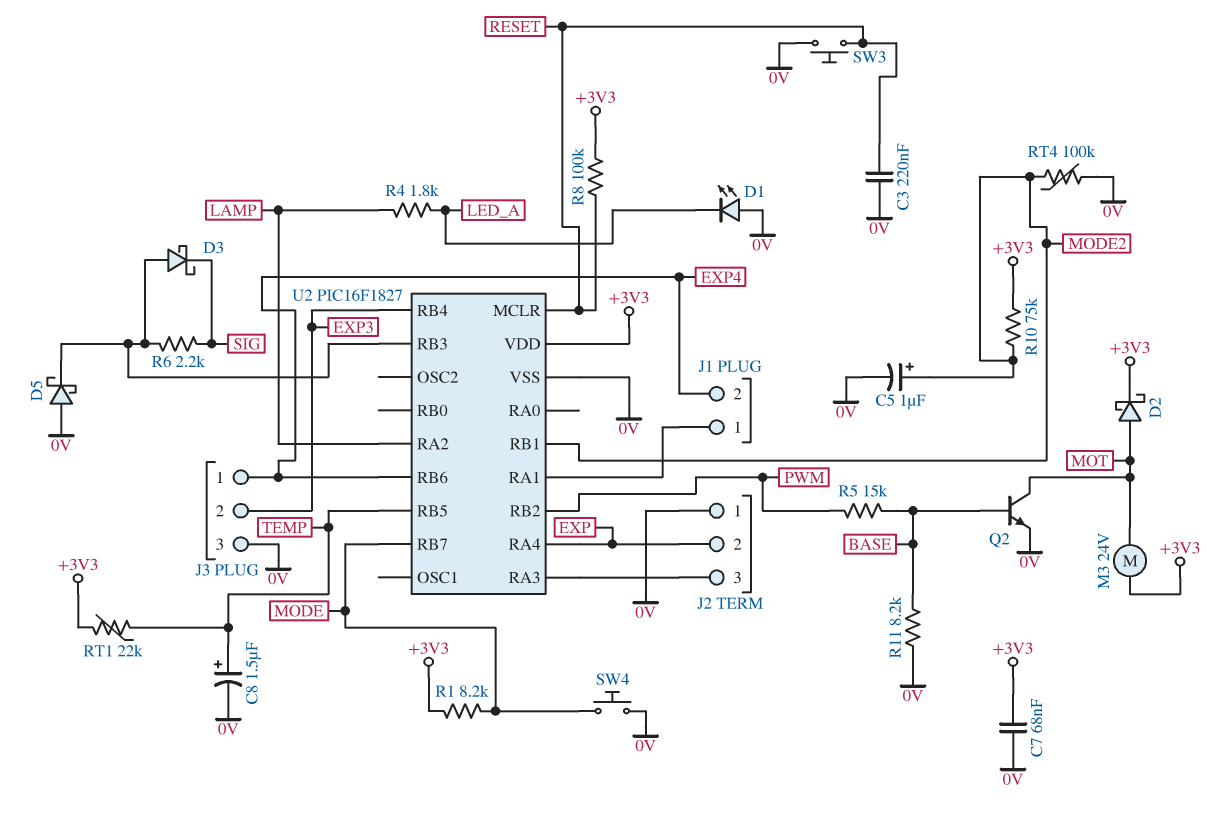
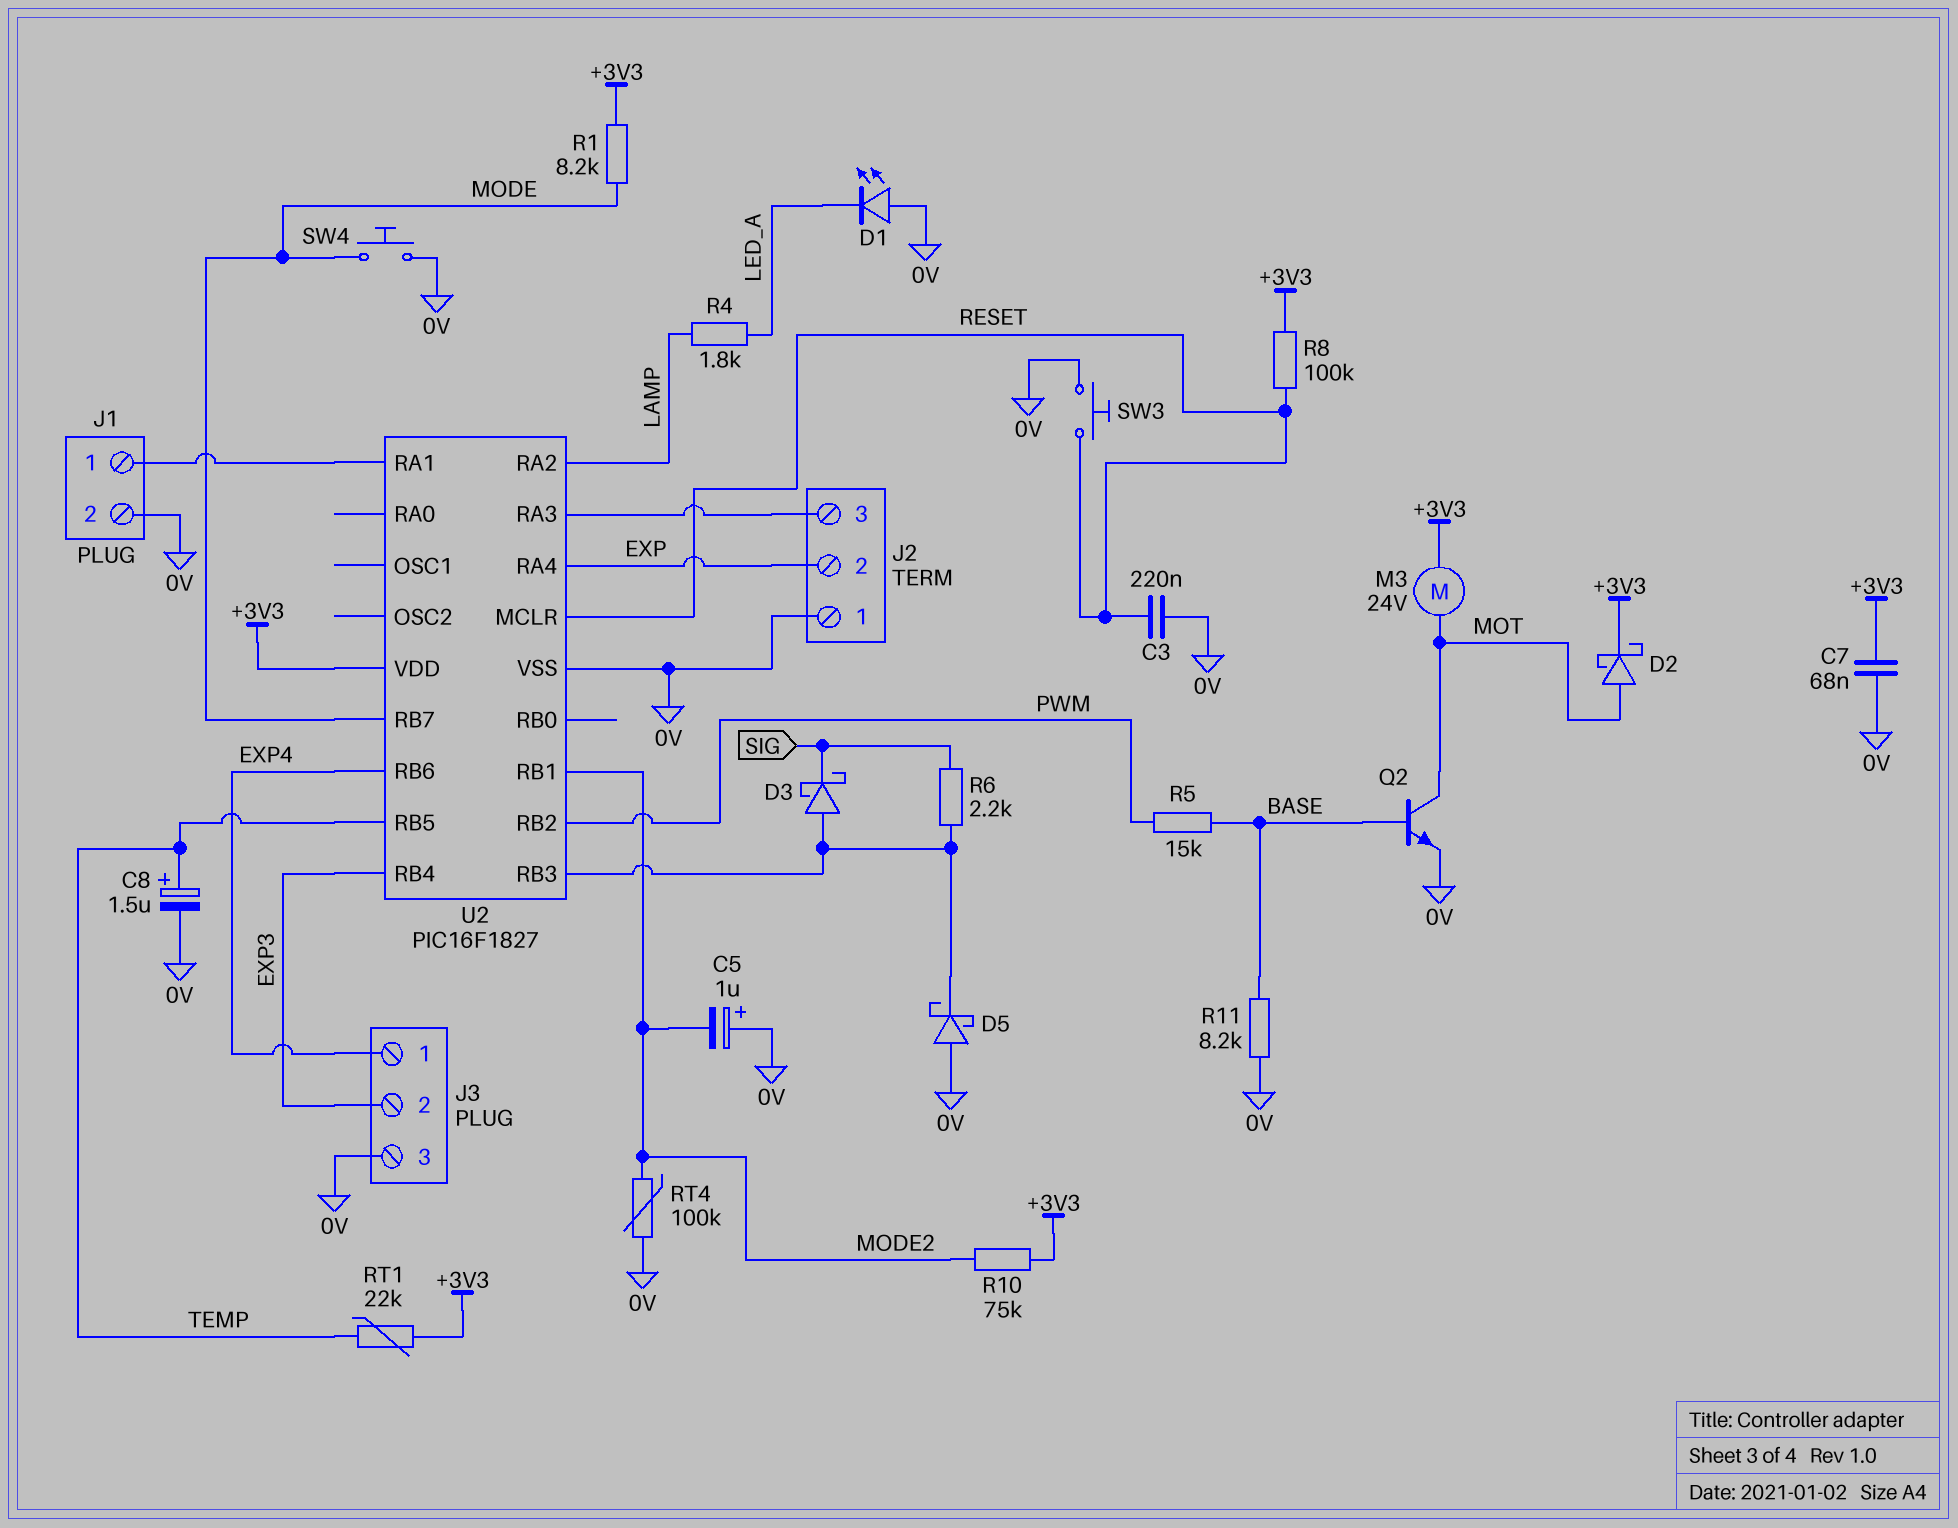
C5: 1uF (plus MODE2, minus 0V) -> 1uF (plus 0V, minus MODE2)
J1 pin 2: EXP4 -> 0V

